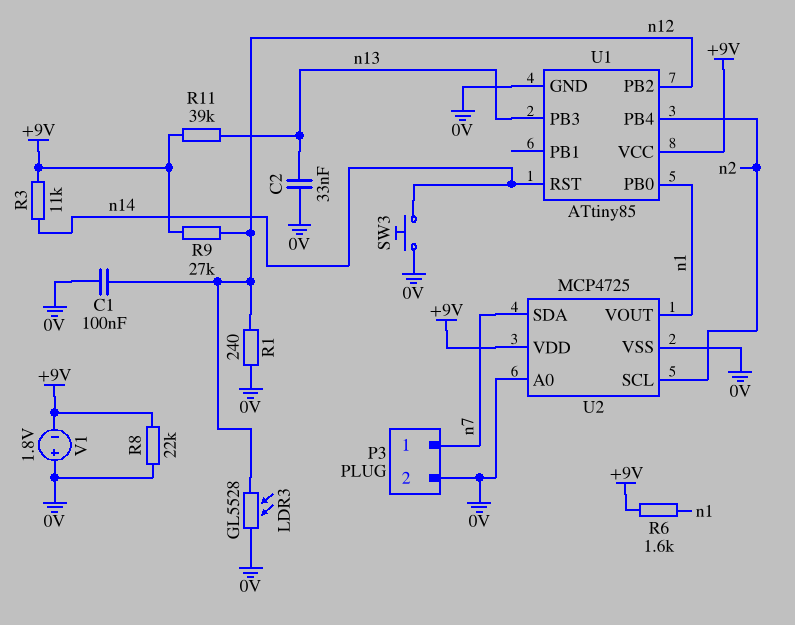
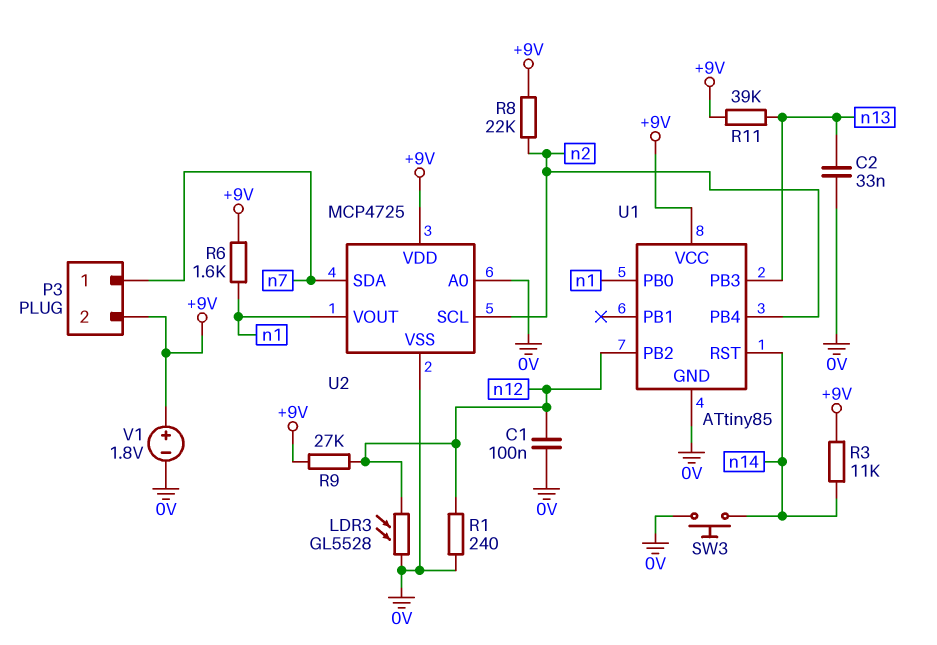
P3 pin 2: 0V -> +9V
R8: 22k (+9V, 0V) -> 22k (+9V, n2)
V1: 1.8V (plus 0V, minus +9V) -> 1.8V (plus +9V, minus 0V)

